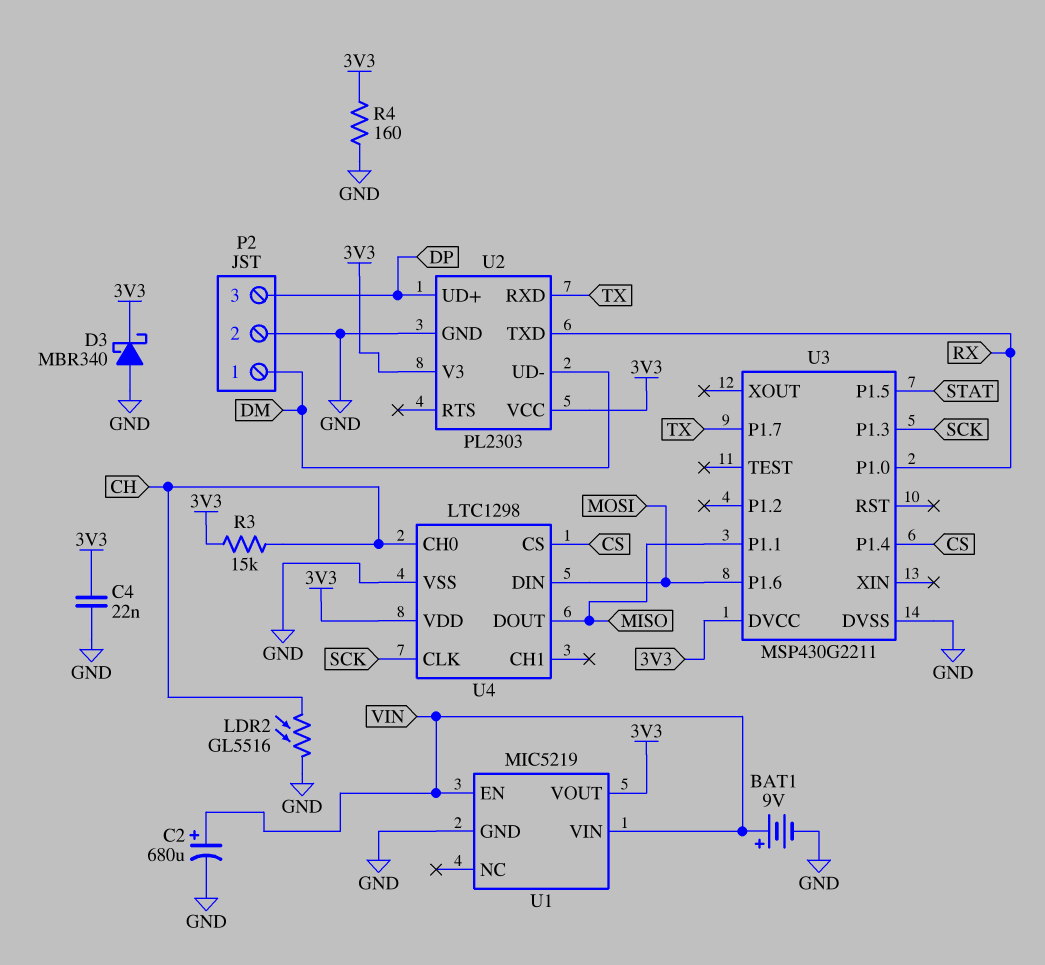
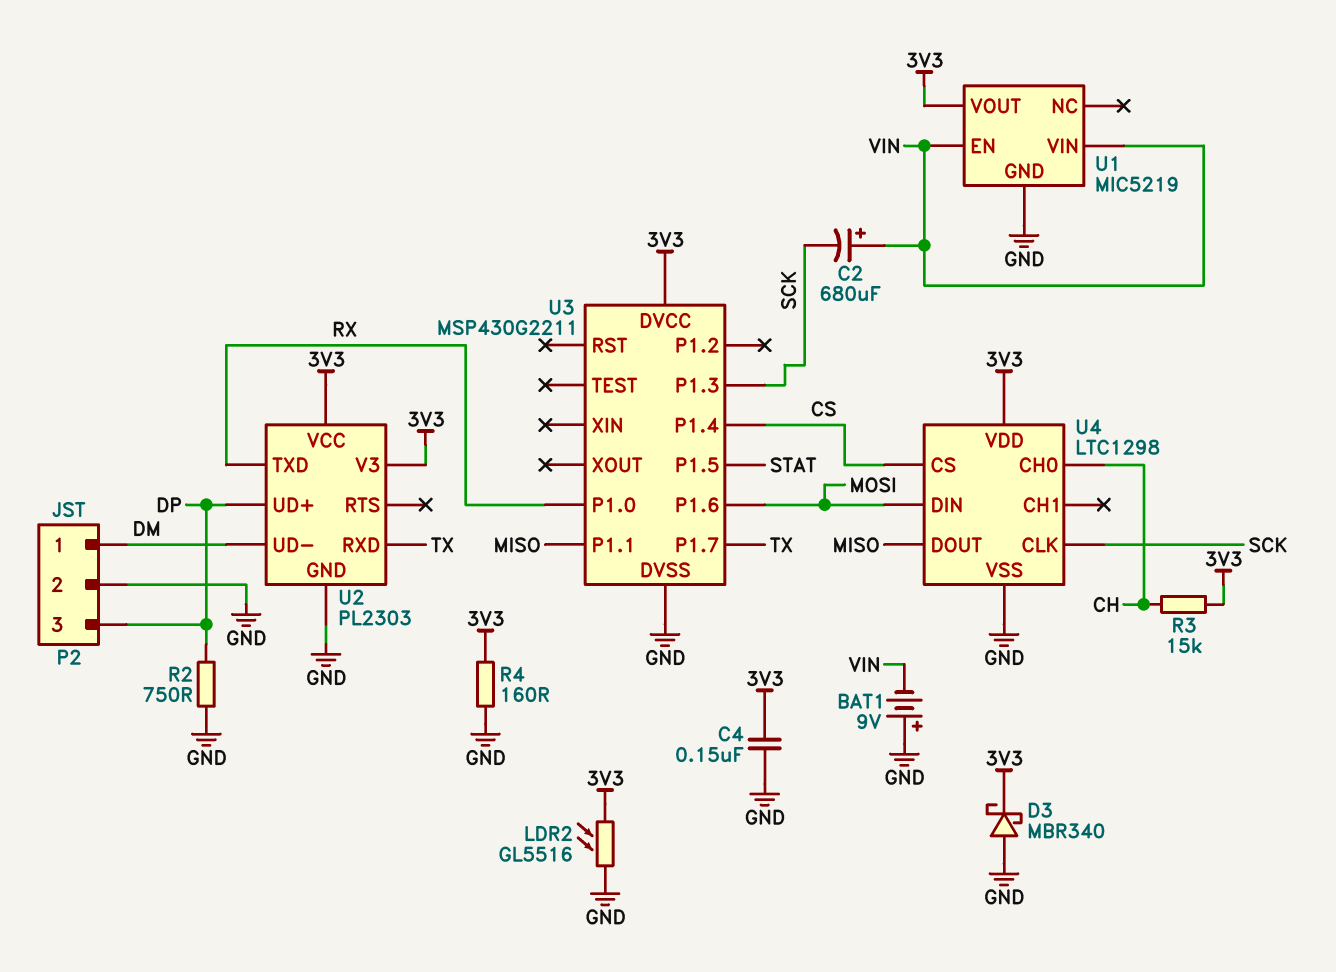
BAT1: 9V (plus VIN, minus GND) -> 9V (plus GND, minus VIN)
C2: 680uF (plus VIN, minus GND) -> 680uF (plus VIN, minus SCK)
C4: 22nF (3V3, GND) -> 150nF (3V3, GND)
LDR2: GL5516 (CH, GND) -> GL5516 (3V3, GND)
R2: none -> 750 (DP, GND)

